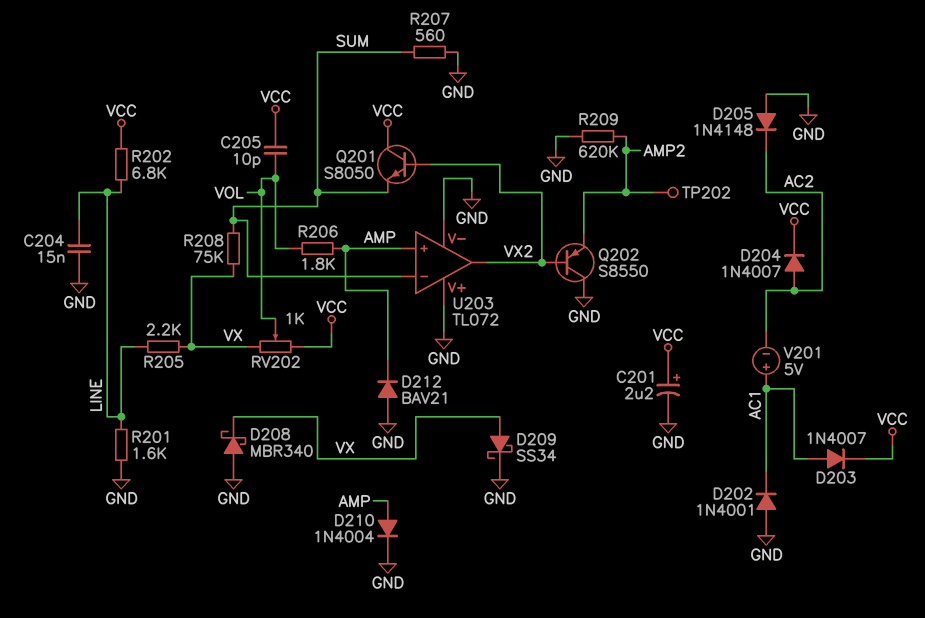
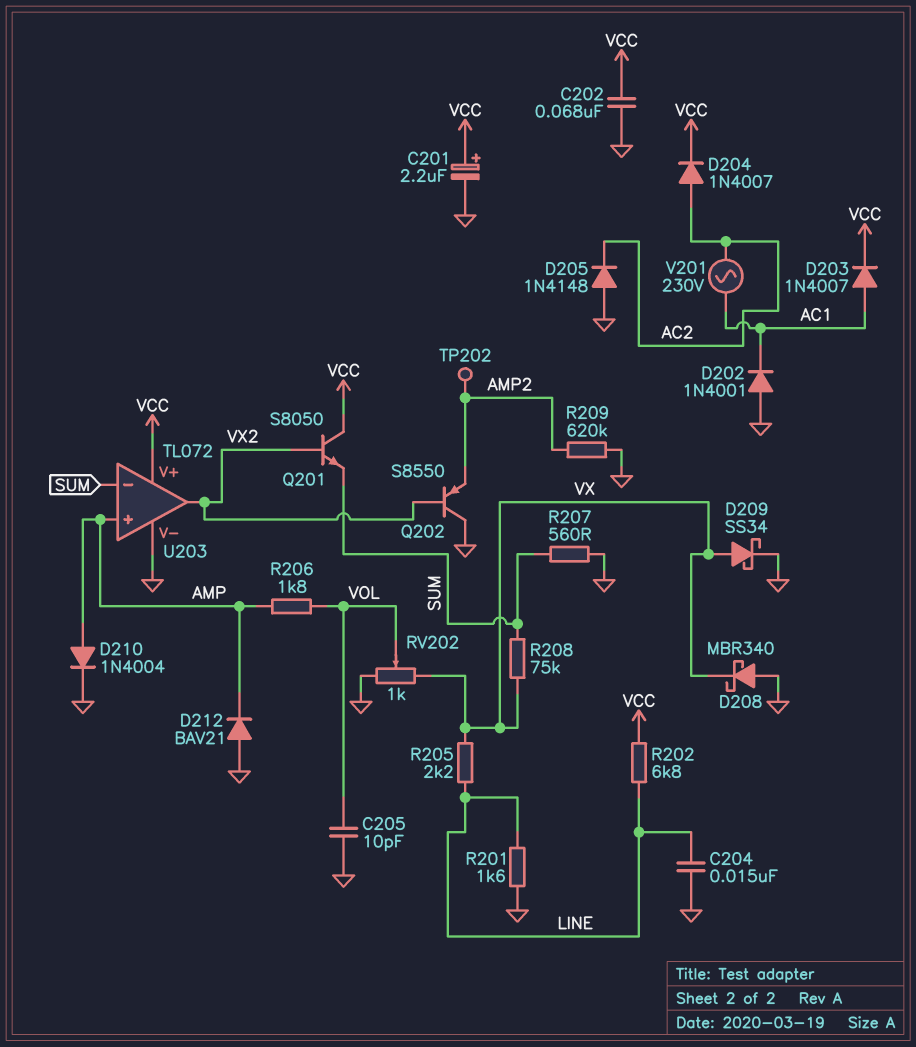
C202: none -> 68nF (GND, VCC)
C205: 10pF (VCC, VOL) -> 10pF (GND, VOL)
RV202: 1k (VCC, VX, wiper VOL) -> 1k (GND, VX, wiper VOL)
U203 pin V+: GND -> VCC
V201: 5V (plus AC1, minus AC2) -> AC 230V (AC1, AC2)

